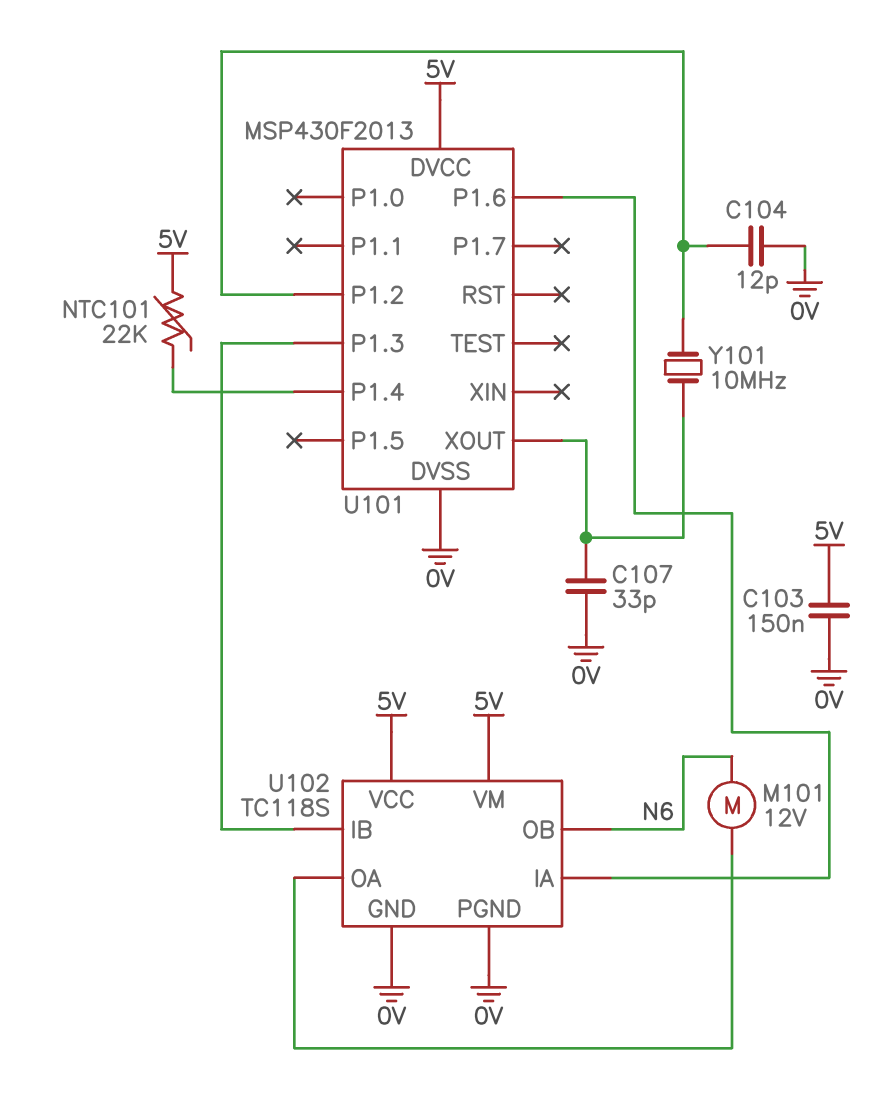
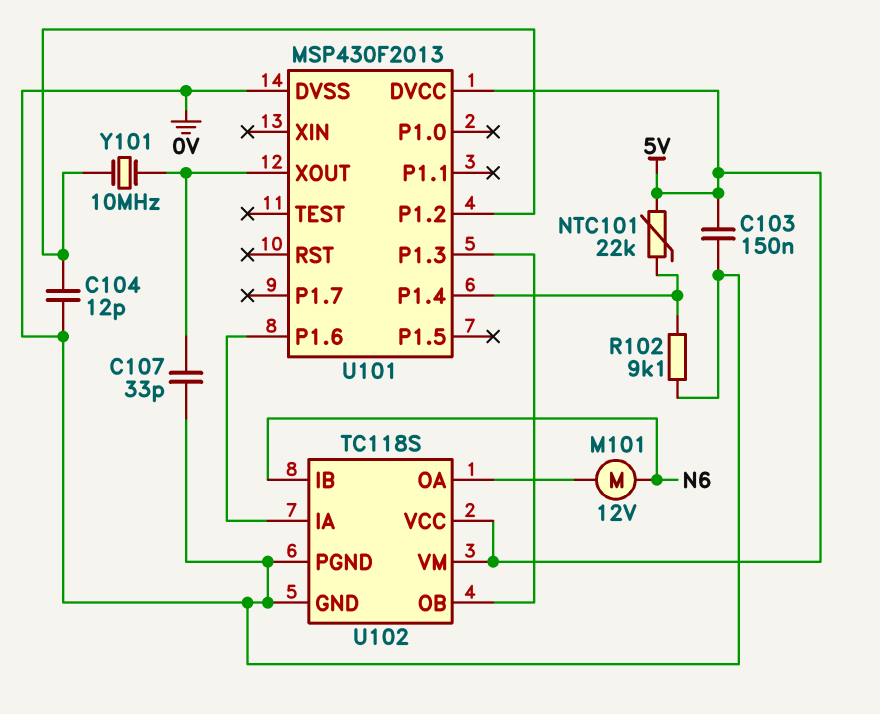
R102: none -> 9.1k (0V, U101/P1.4)
U102 pin IB: U101/P1.3 -> N6
U102 pin OB: N6 -> U101/P1.3

